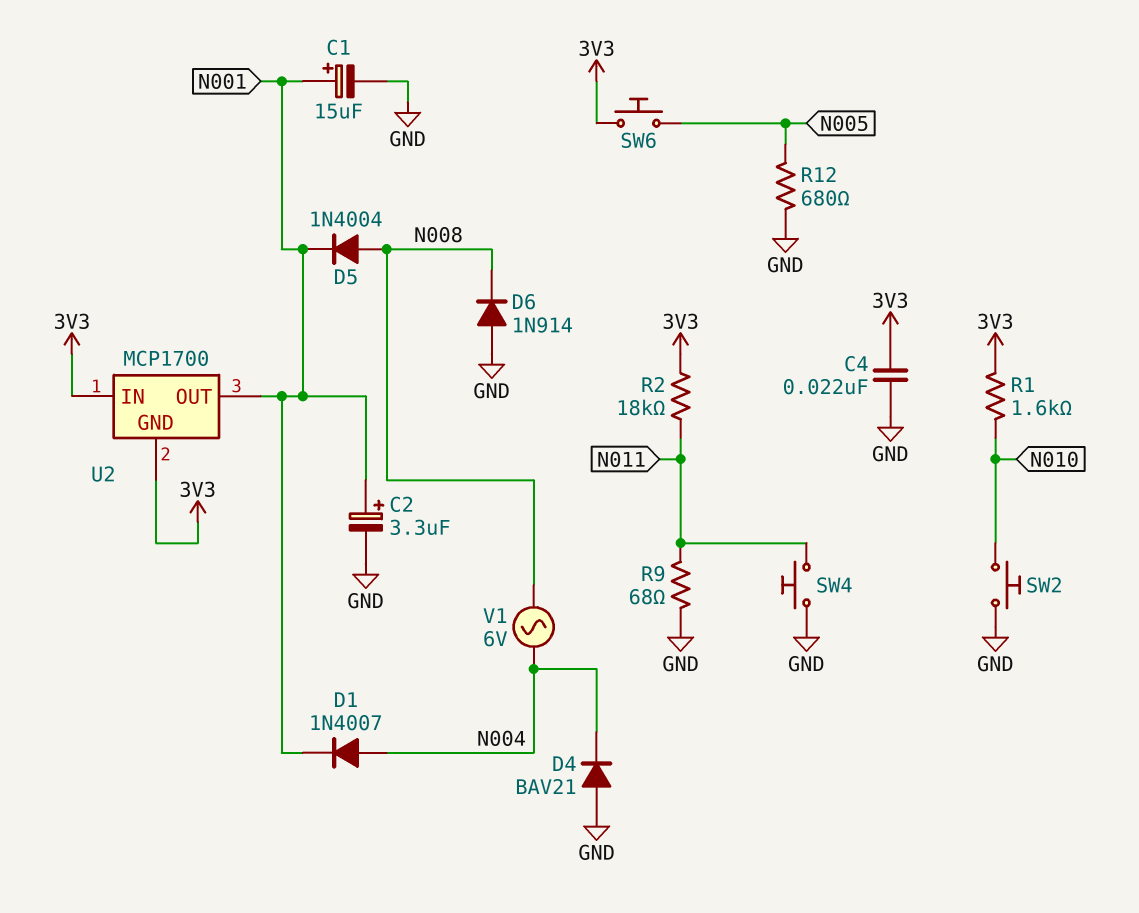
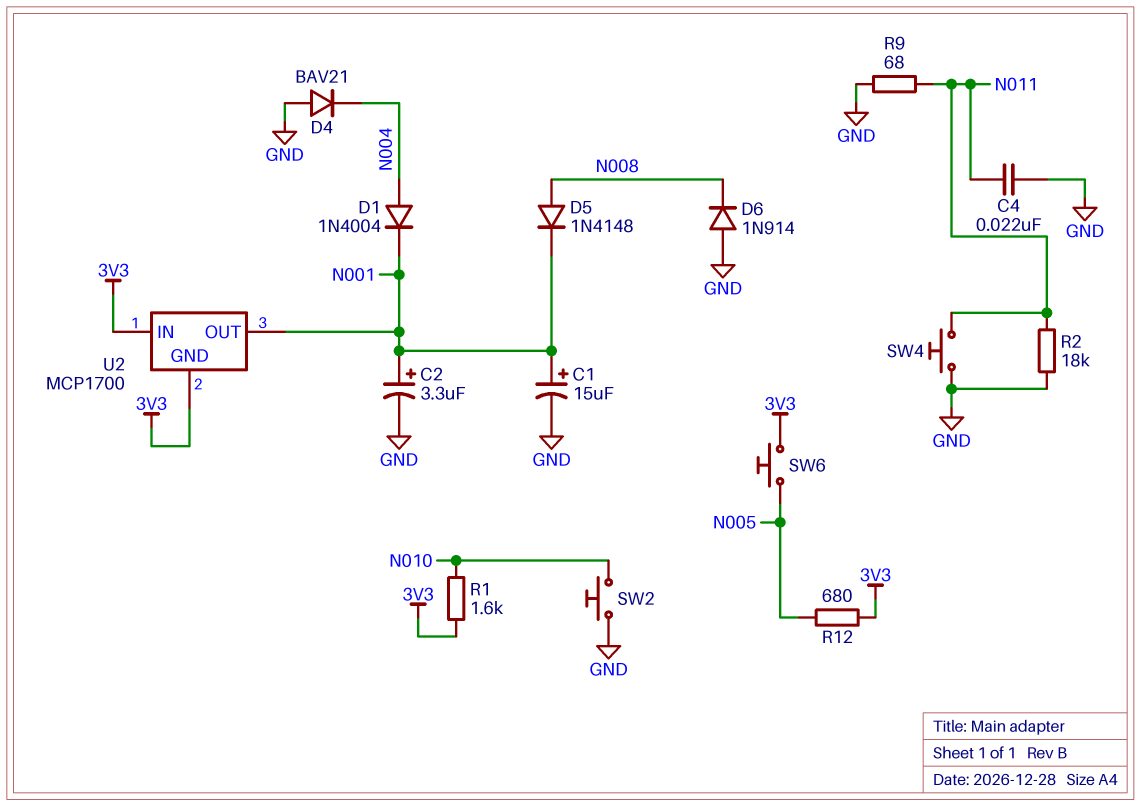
C4: 22nF (3V3, GND) -> 22nF (GND, N011)
D1: diode 1N4007 (A N004, K N001) -> diode 1N4004 (A N004, K N001)
D5: diode 1N4004 (A N008, K N001) -> diode 1N4148 (A N008, K N001)
R2: 18k (3V3, N011) -> 18k (GND, N011)
R12: 680 (GND, N005) -> 680 (3V3, N005)
V1: AC 6V (N004, N008) -> none

